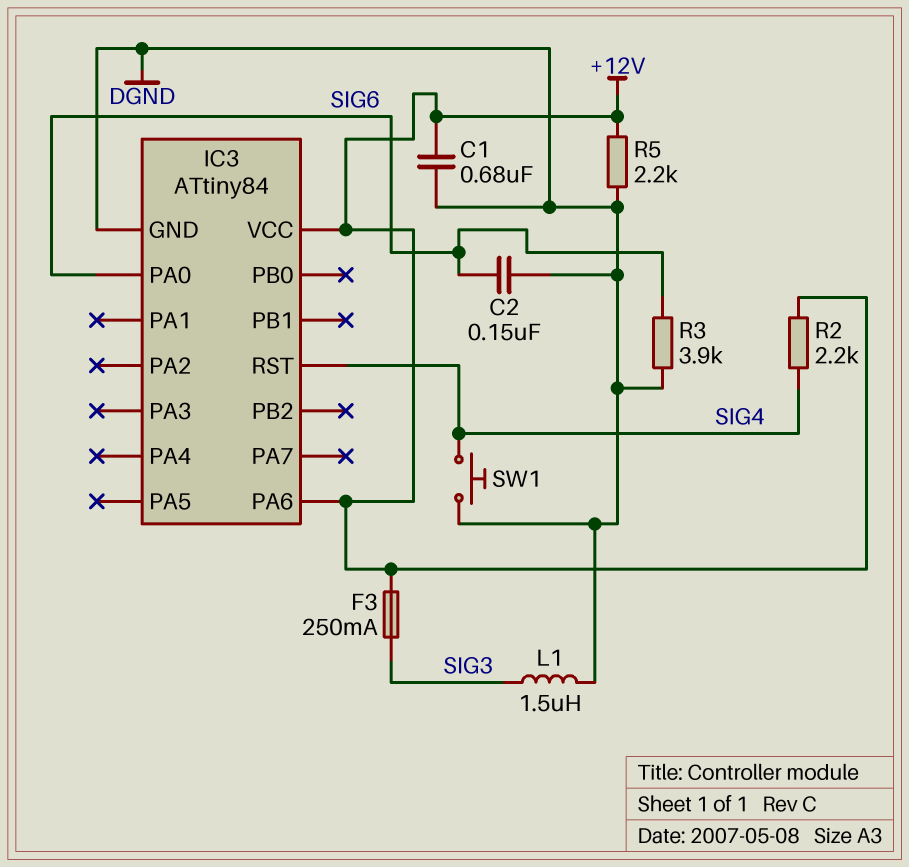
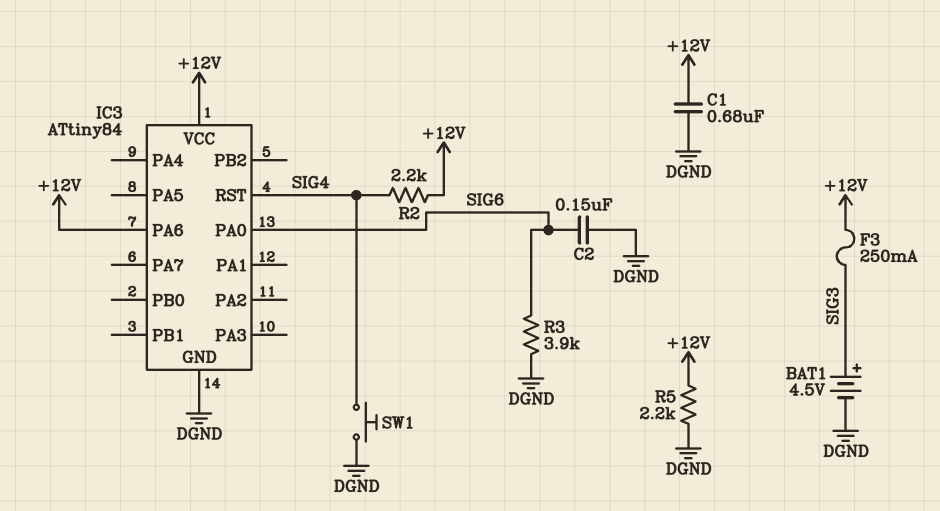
BAT1: none -> 4.5V (plus SIG3, minus DGND)
L1: 1.5uH (DGND, SIG3) -> none

